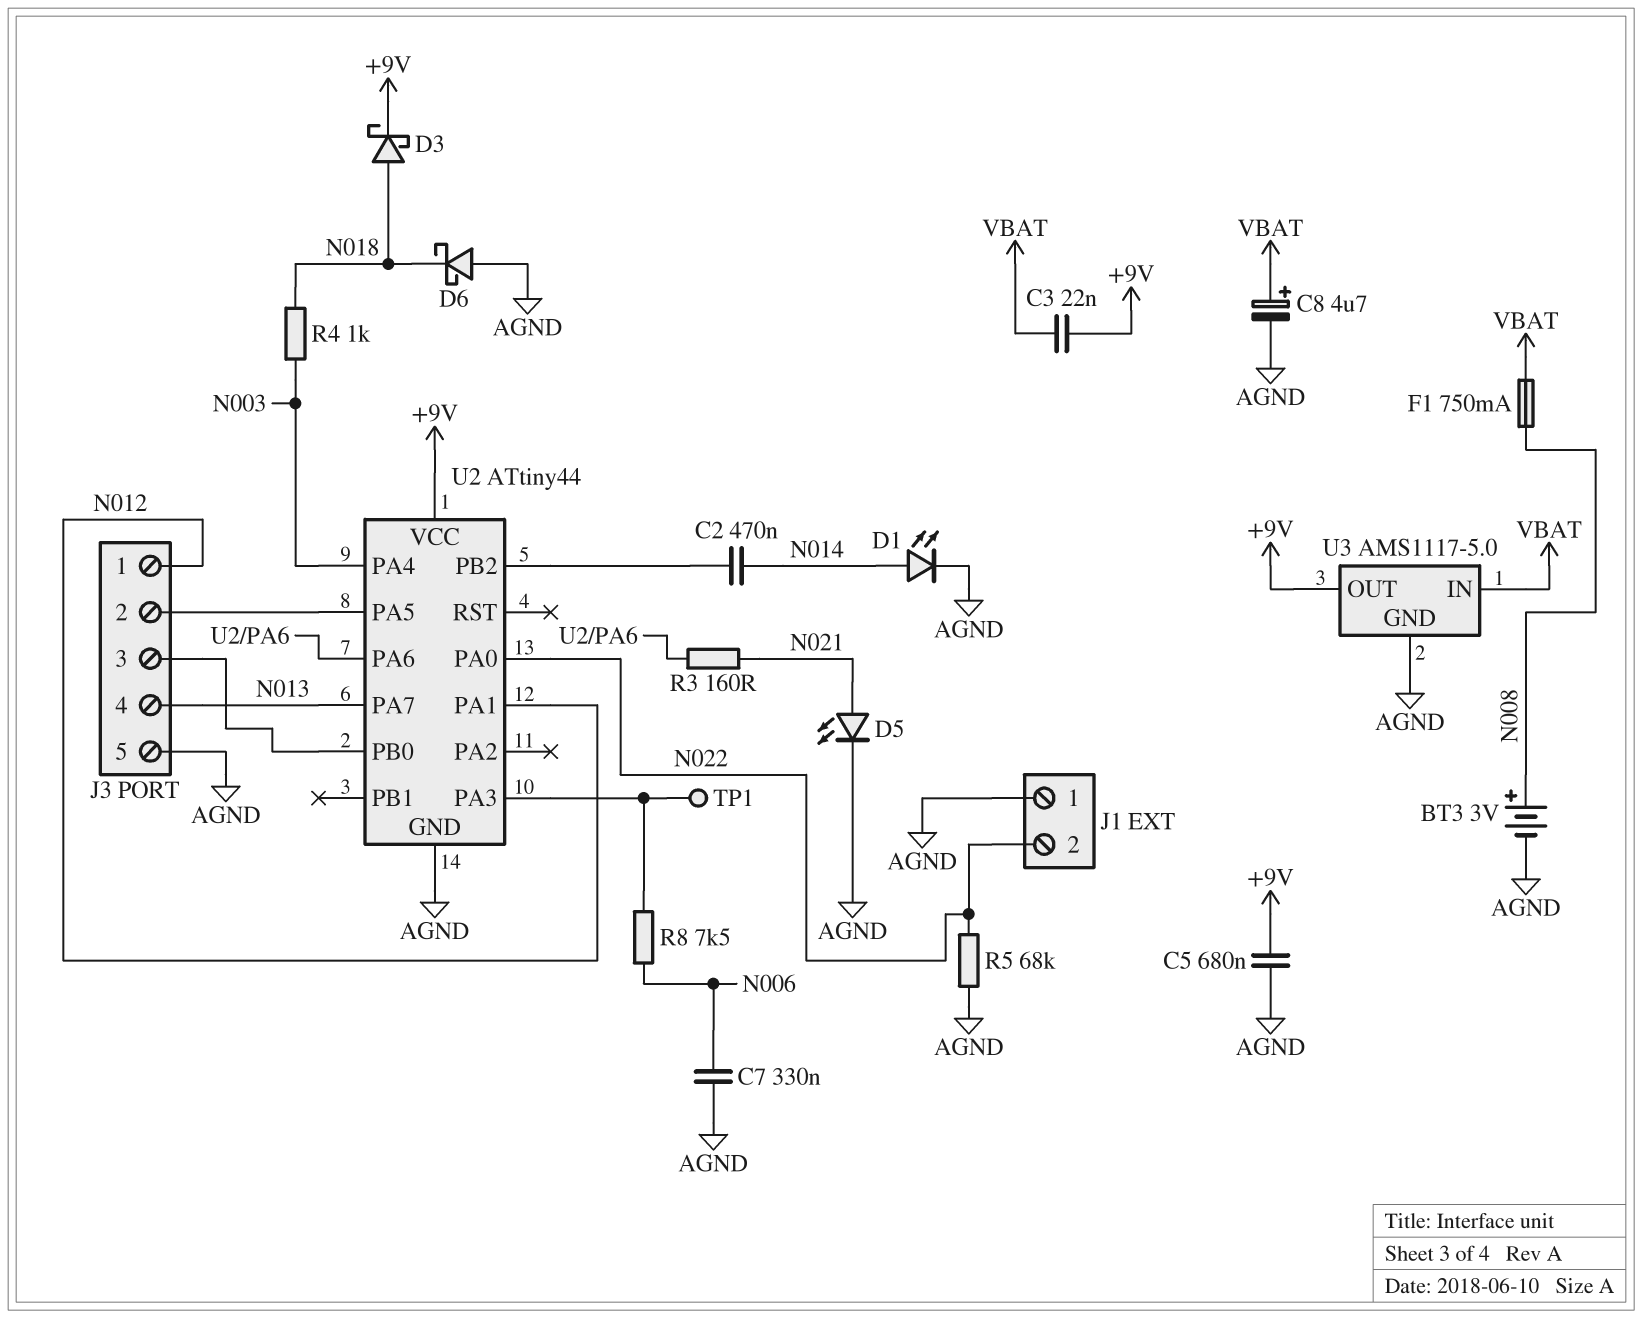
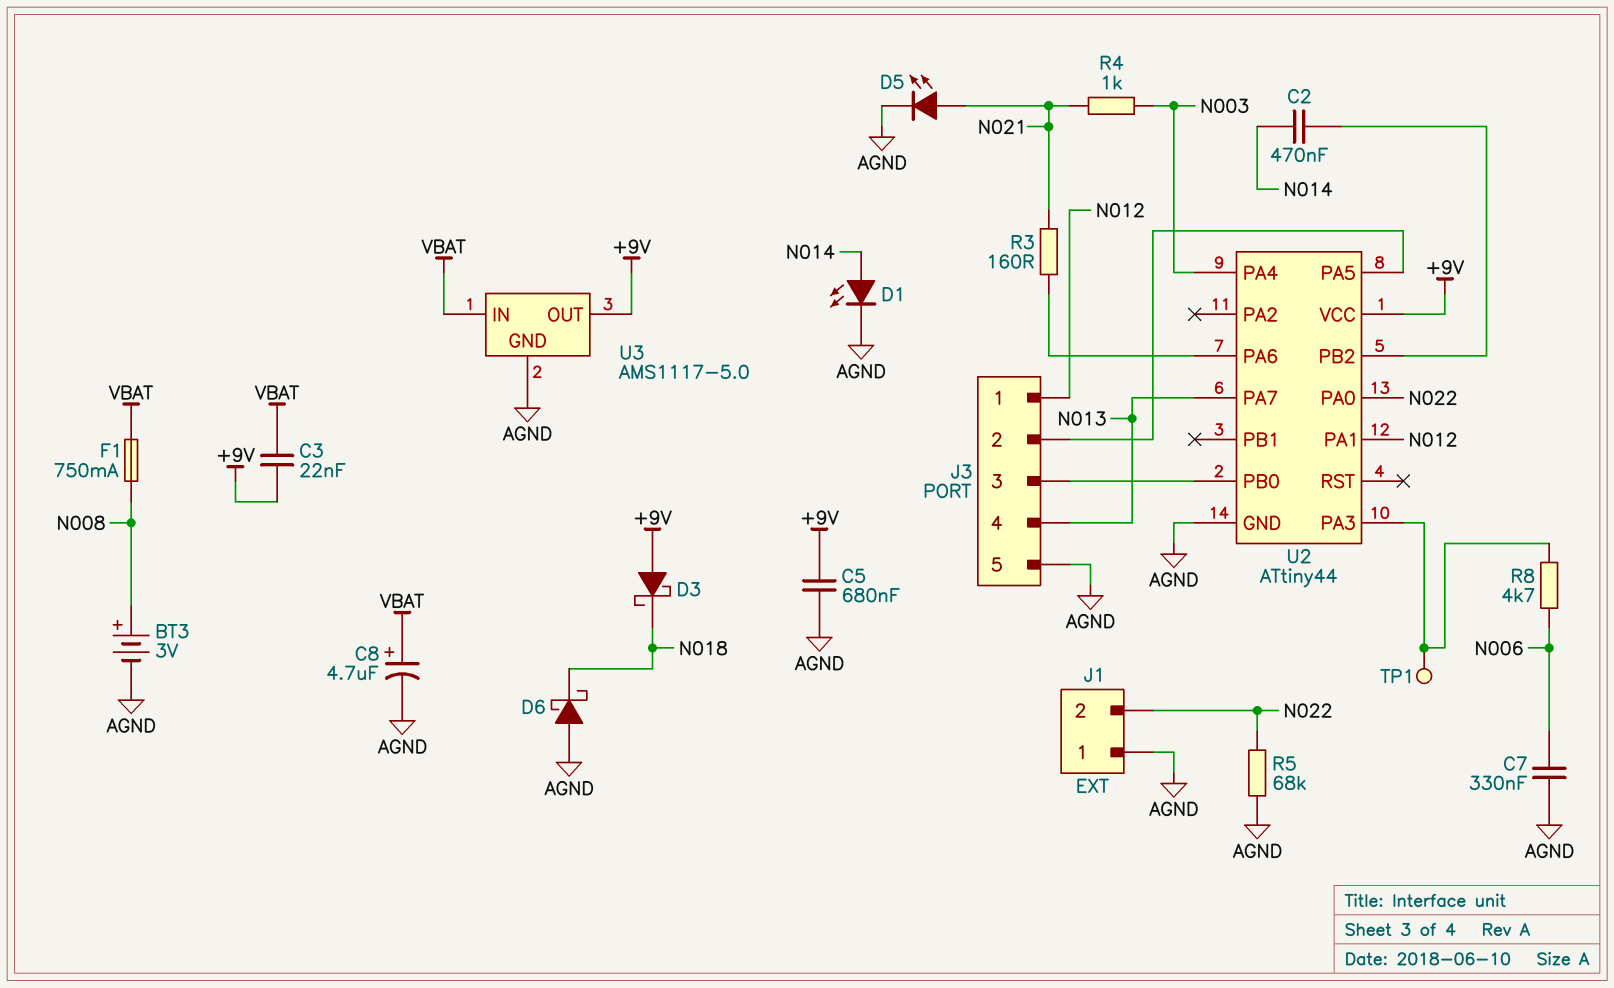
D3: schottky (A N018, K +9V) -> schottky (A +9V, K N018)
R4: 1k (N003, N018) -> 1k (N003, N021)
R8: 7.5k (N006, U2/PA3) -> 4.7k (N006, U2/PA3)

